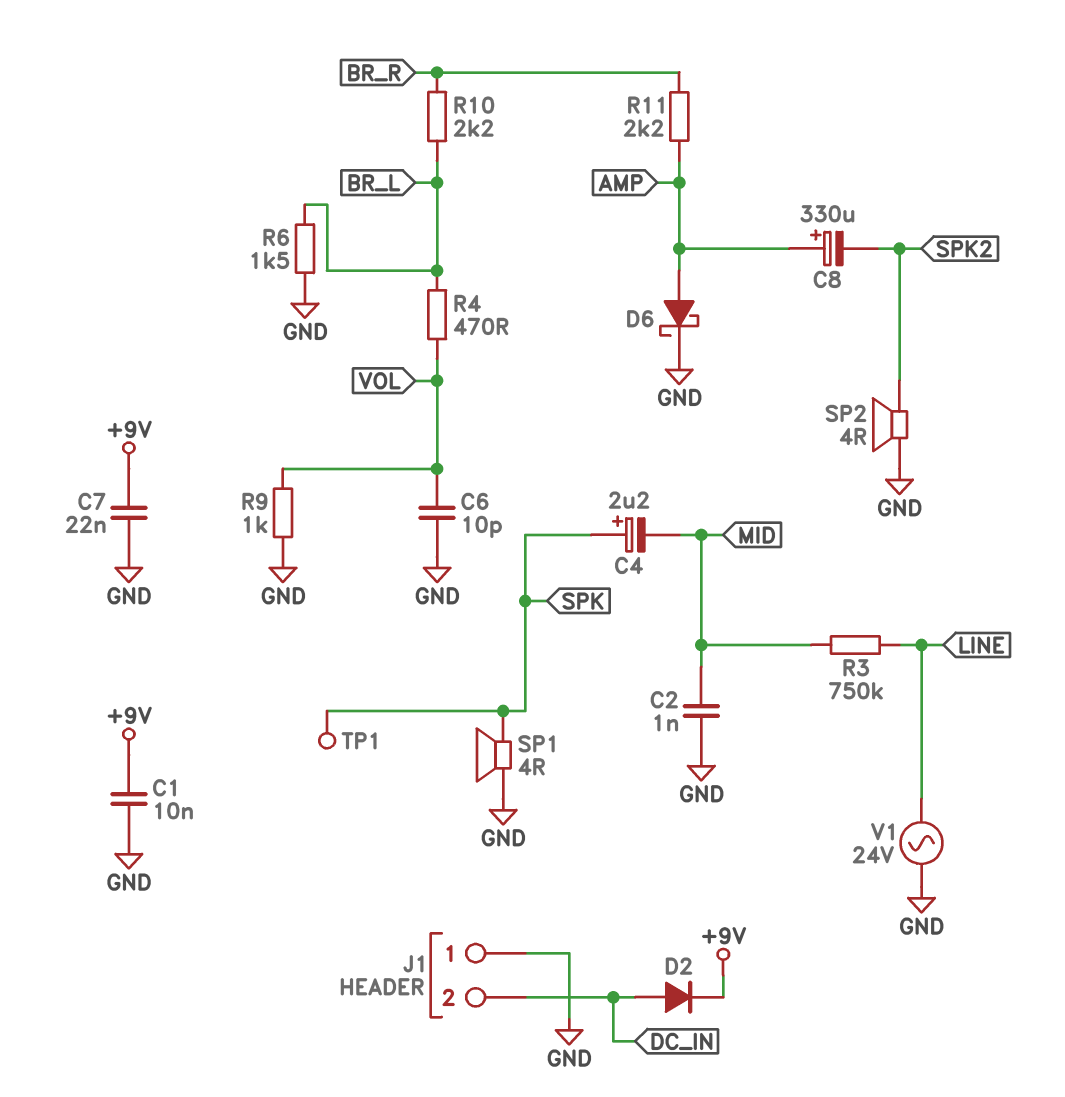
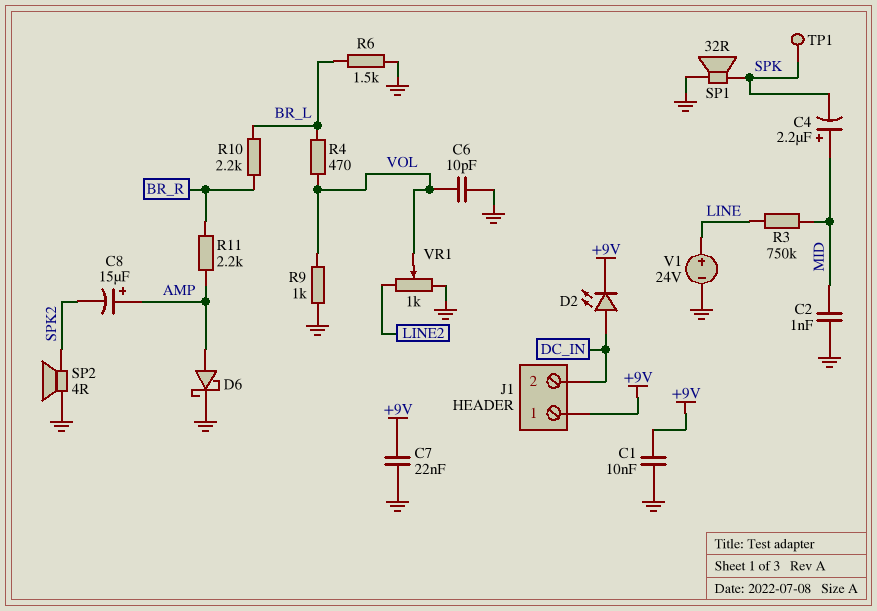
C4: 2.2uF (plus SPK, minus MID) -> 2.2uF (plus MID, minus SPK)
C8: 330uF (plus AMP, minus SPK2) -> 15uF (plus AMP, minus SPK2)
D2: diode (A DC_IN, K +9V) -> LED (A DC_IN, K +9V)
J1 pin 1: GND -> +9V
SP1: speaker 4R (GND, SPK) -> speaker 32R (GND, SPK)
V1: AC 24V (GND, LINE) -> 24V (plus LINE, minus GND)
VR1: none -> 1k (GND, LINE2, wiper VOL)

